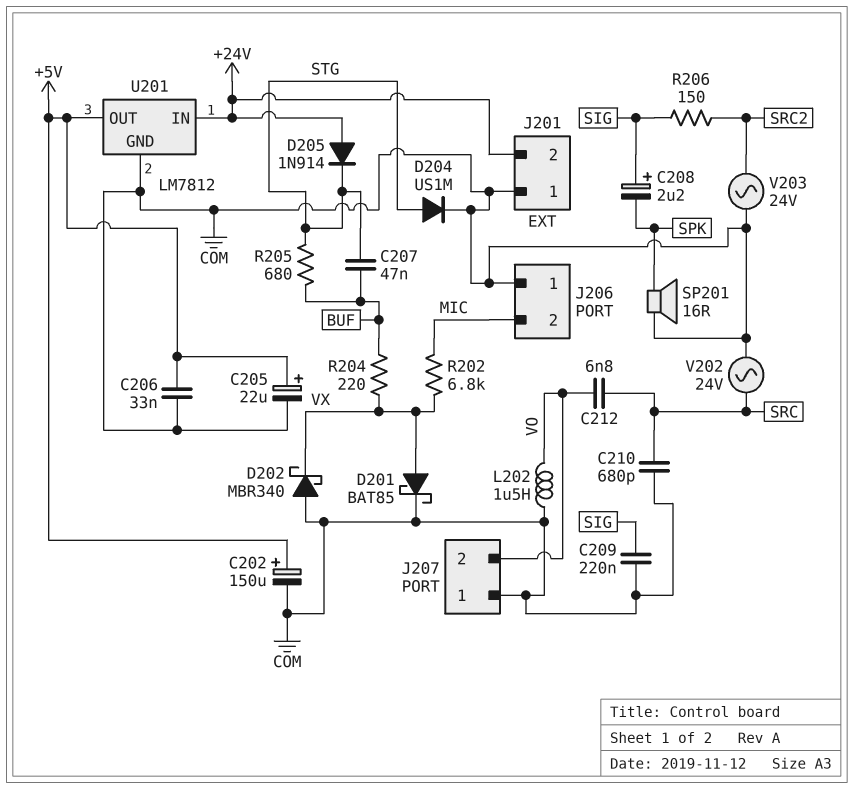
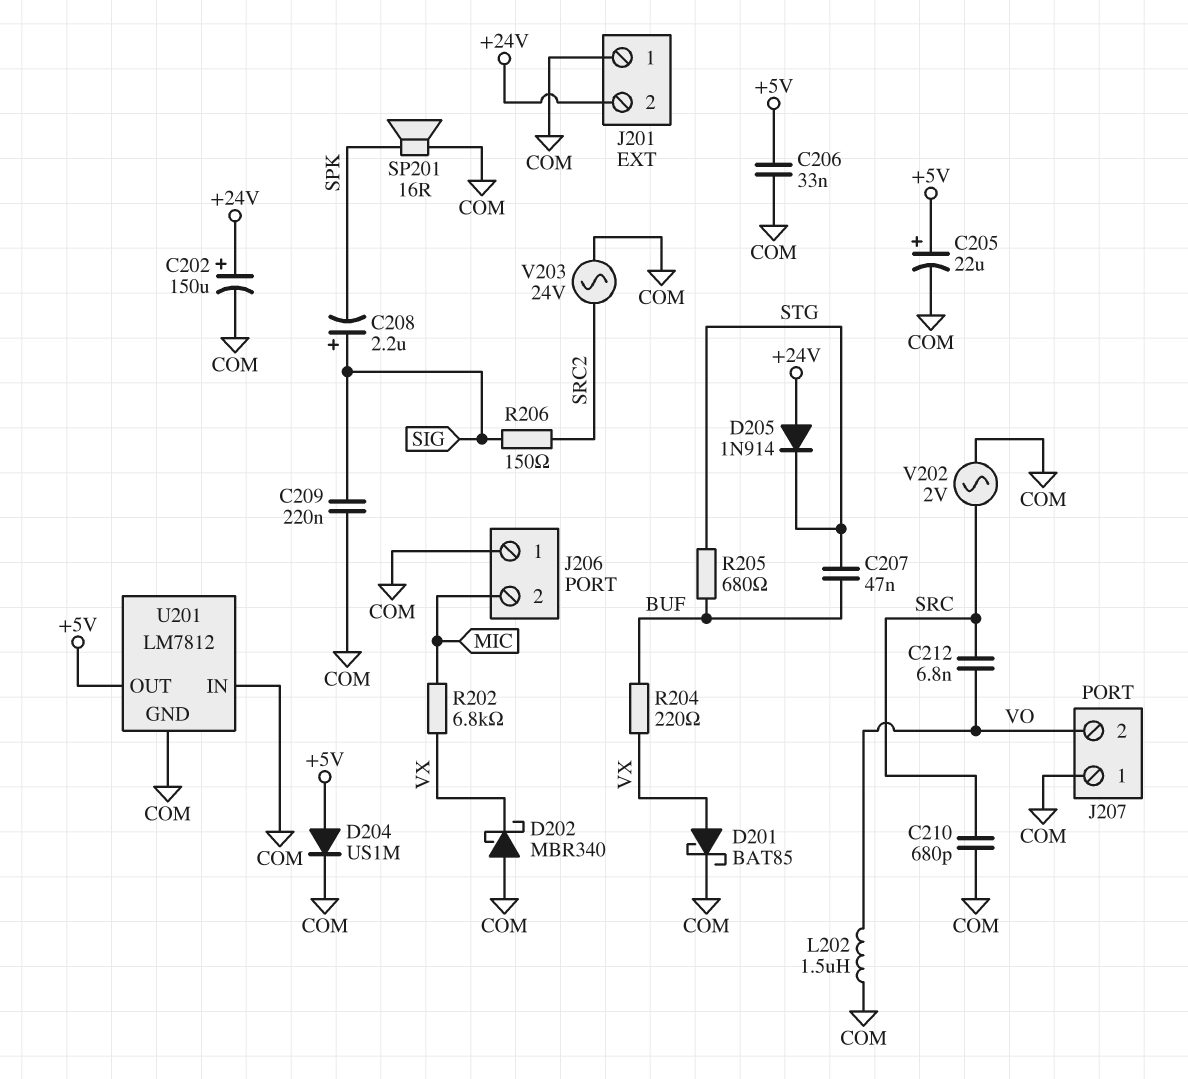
C202: 150uF (plus +5V, minus COM) -> 150uF (plus +24V, minus COM)
D204: diode US1M (A STG, K COM) -> diode US1M (A +5V, K COM)
U201 pin IN: +24V -> COM
V202: AC 24V (COM, SRC) -> AC 2V (COM, SRC)

